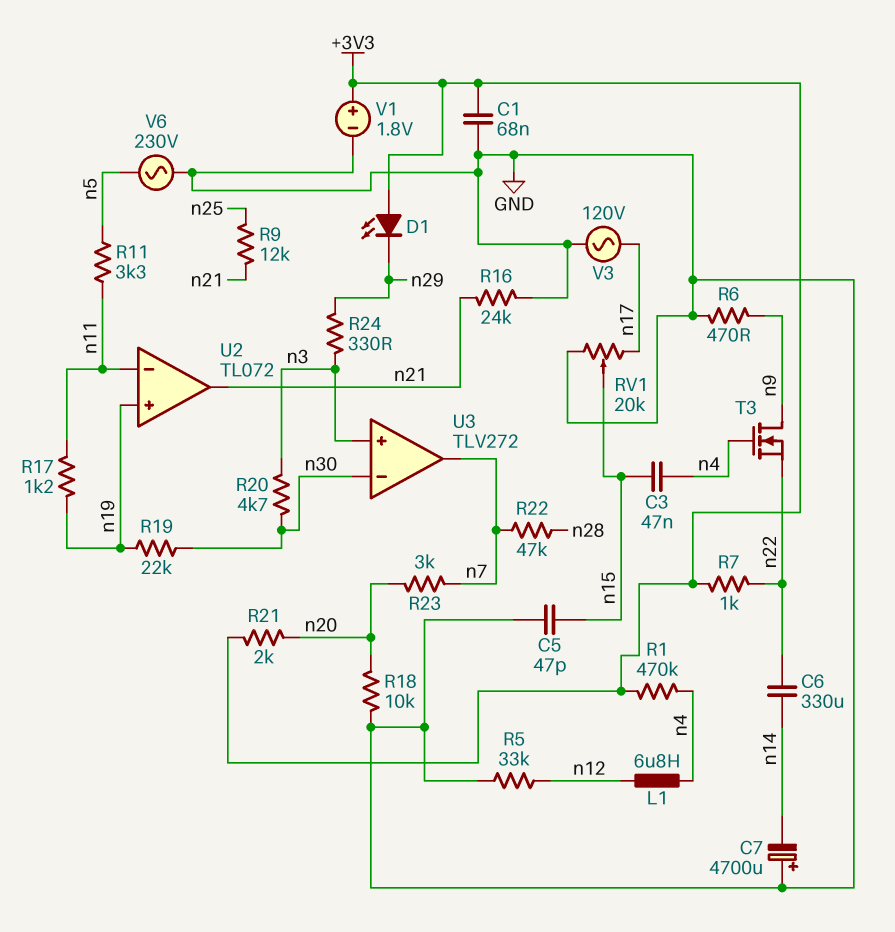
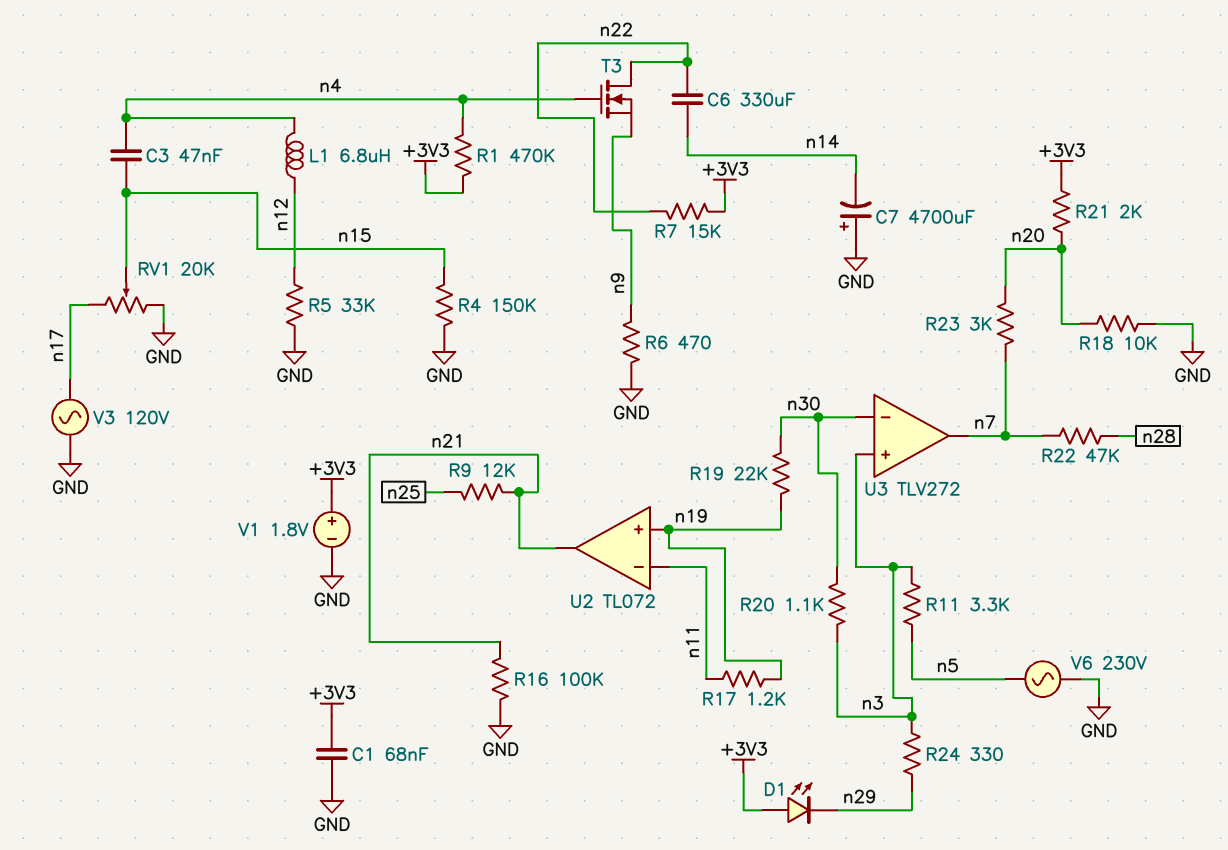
C5: 47pF (GND, n15) -> none
R4: none -> 150k (GND, n15)
R7: 1k (+3V3, n22) -> 15k (+3V3, n22)
R11: 3.3k (n5, n11) -> 3.3k (n3, n5)
R16: 24k (GND, n21) -> 100k (GND, n21)
R20: 4.7k (n3, n30) -> 1.1k (n3, n30)
T3: NMOS (G n4, D n9, S n22) -> NMOS (G n4, D n22, S n9)

